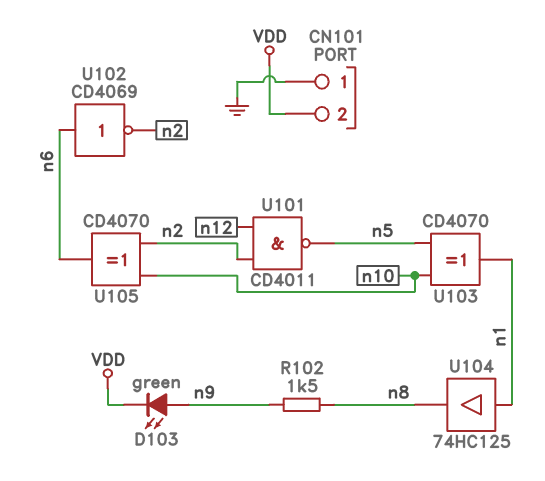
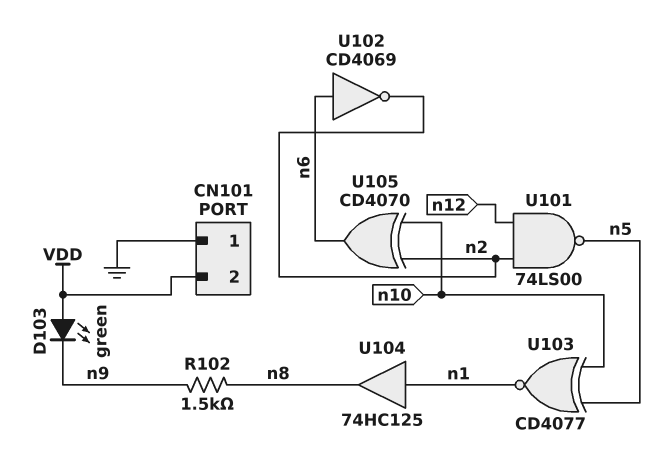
D103: LED green (A n9, K VDD) -> LED green (A VDD, K n9)
U101: NAND CD4011 (in n2, in n12, out n5) -> NAND 74LS00 (in n2, in n12, out n5)
U103: XOR CD4070 (in n5, in n10, out n1) -> XNOR CD4077 (in n5, in n10, out n1)

